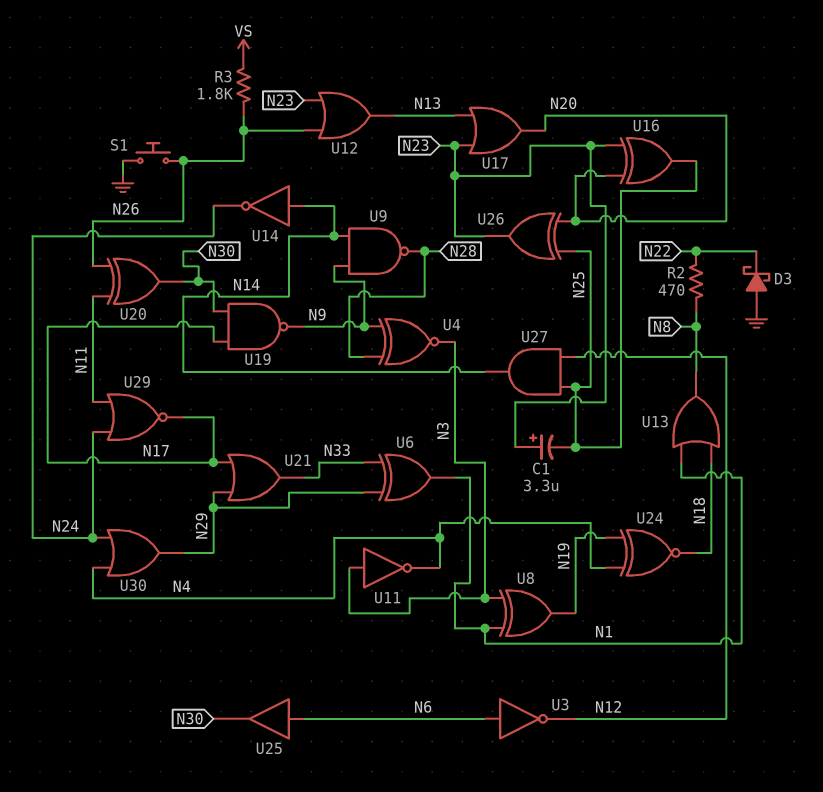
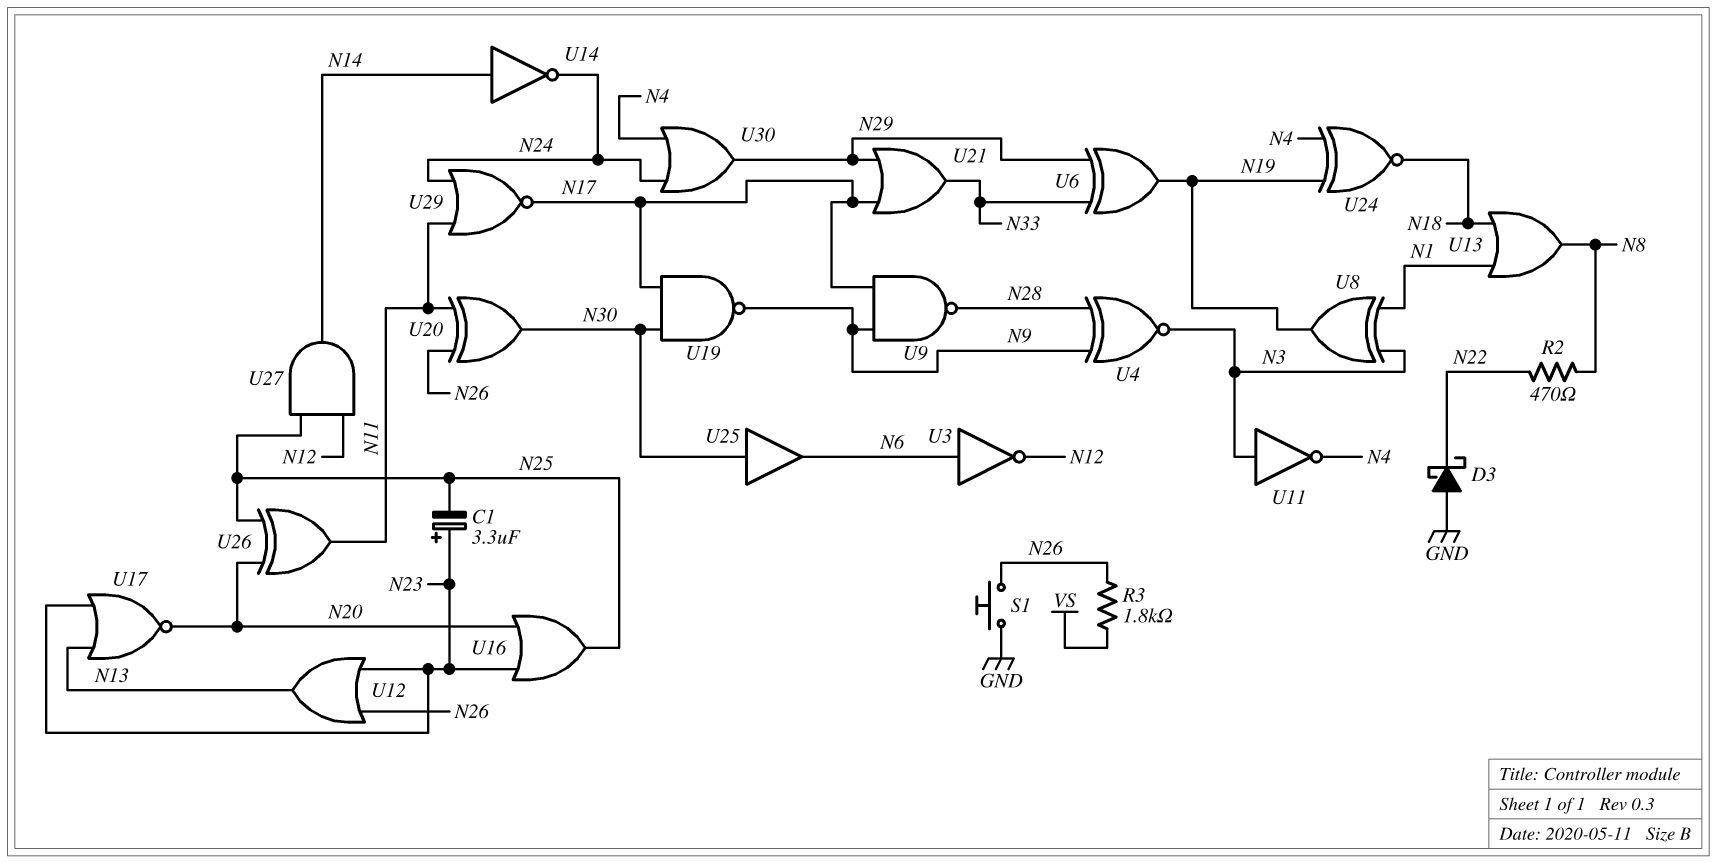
U6: XOR (in N29, in N33, out N1) -> XOR (in N29, in N33, out N19)
U9: NAND (in N9, in N14, out N28) -> NAND (in N9, in N17, out N28)
U16: XOR (in N20, in N23, out N25) -> OR (in N20, in N23, out N25)
U17: OR (in N13, in N23, out N20) -> NOR (in N13, in N23, out N20)
U25: buffer (in N6, out N30) -> buffer (in N30, out N6)
U26: XOR (in N20, in N25, out N23) -> XOR (in N20, in N25, out N11)

